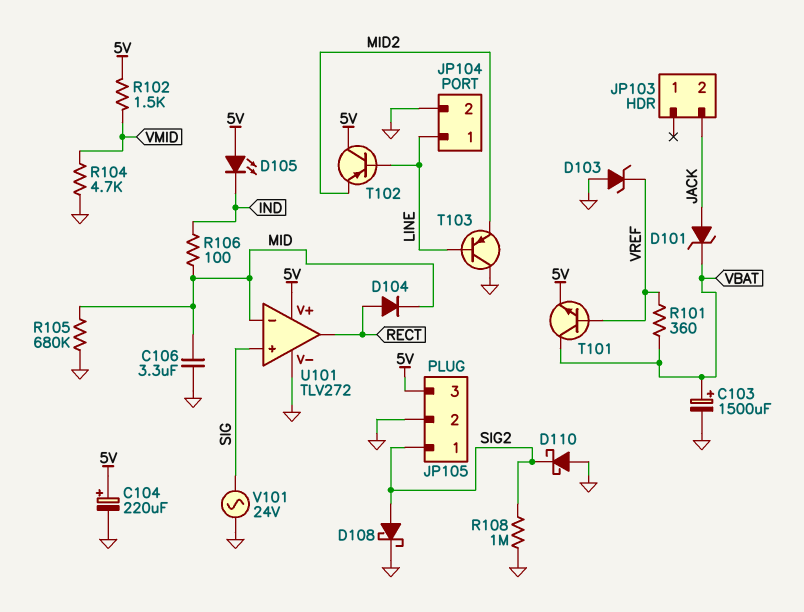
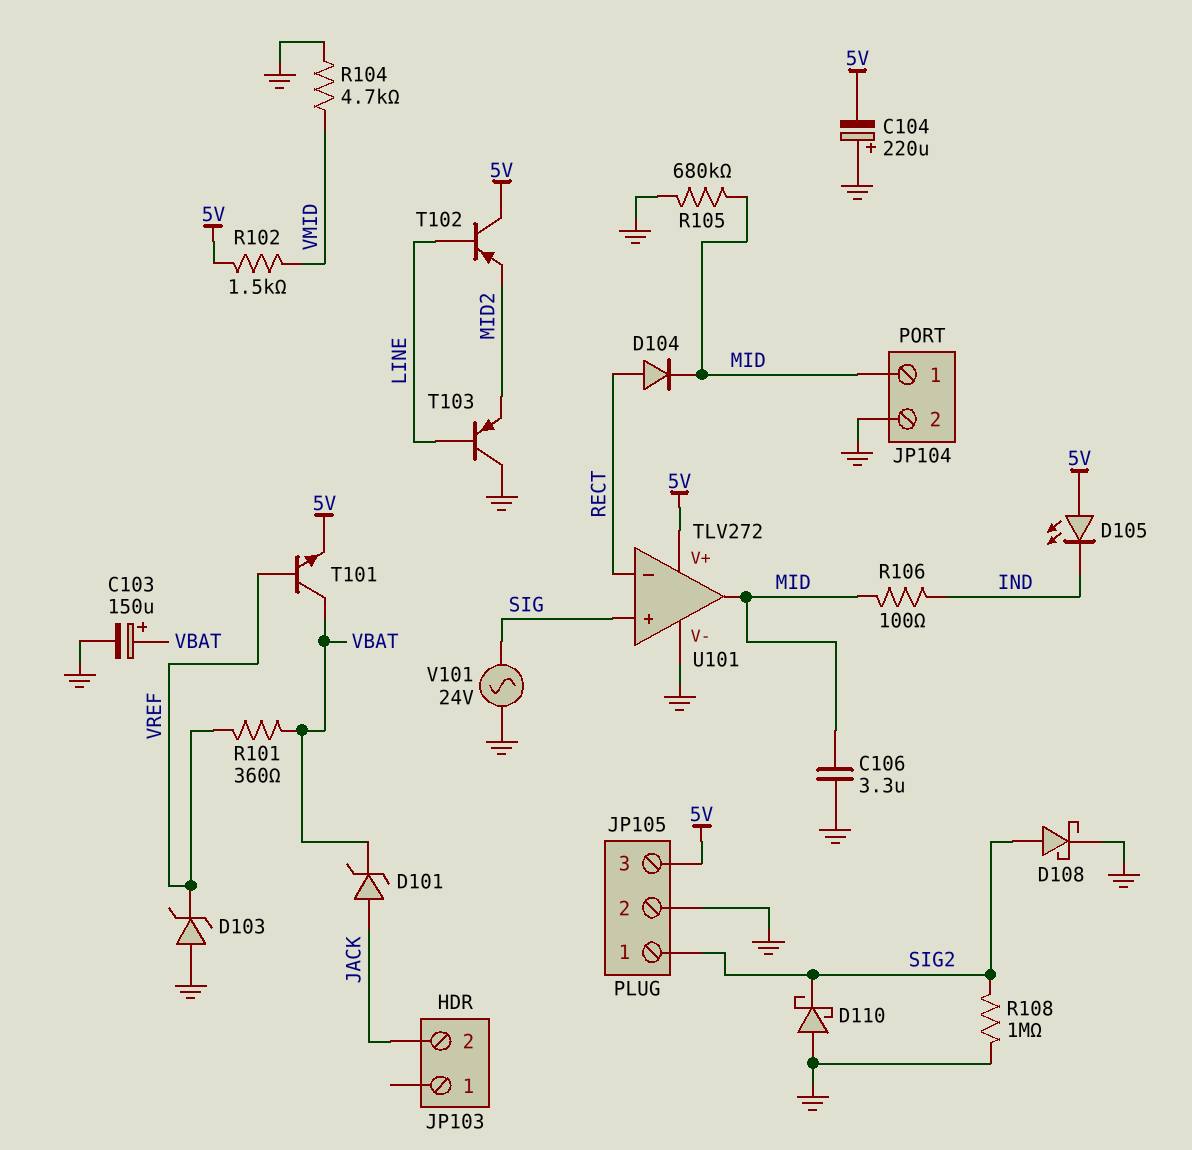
C103: 1500uF (plus VBAT, minus GND) -> 150uF (plus VBAT, minus GND)
C104: 220uF (plus 5V, minus GND) -> 220uF (plus GND, minus 5V)
JP104 pin 1: LINE -> MID
U101 pin in-: MID -> RECT
U101 pin out: RECT -> MID

